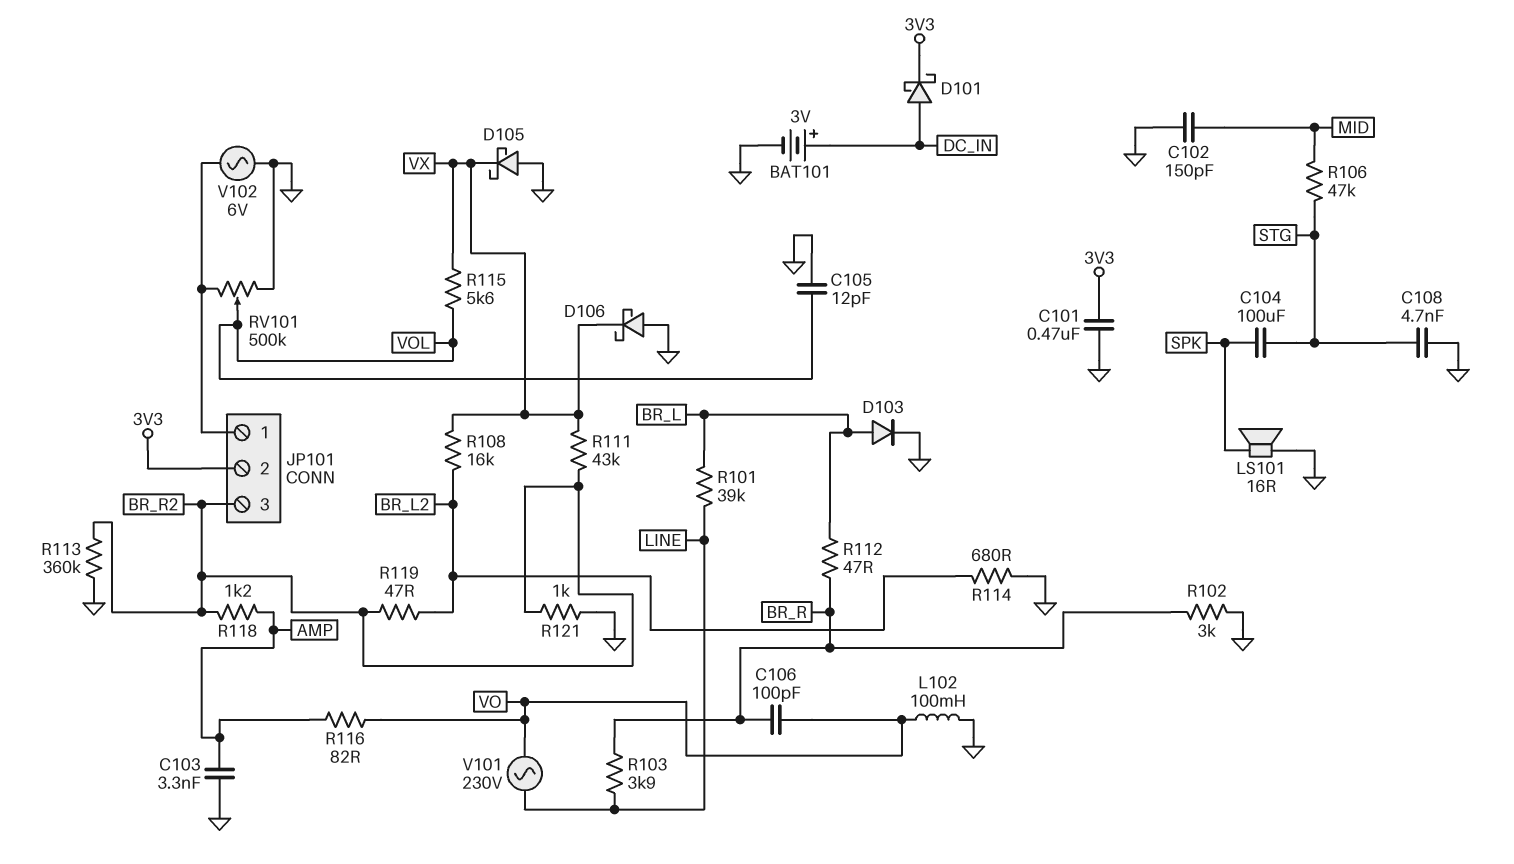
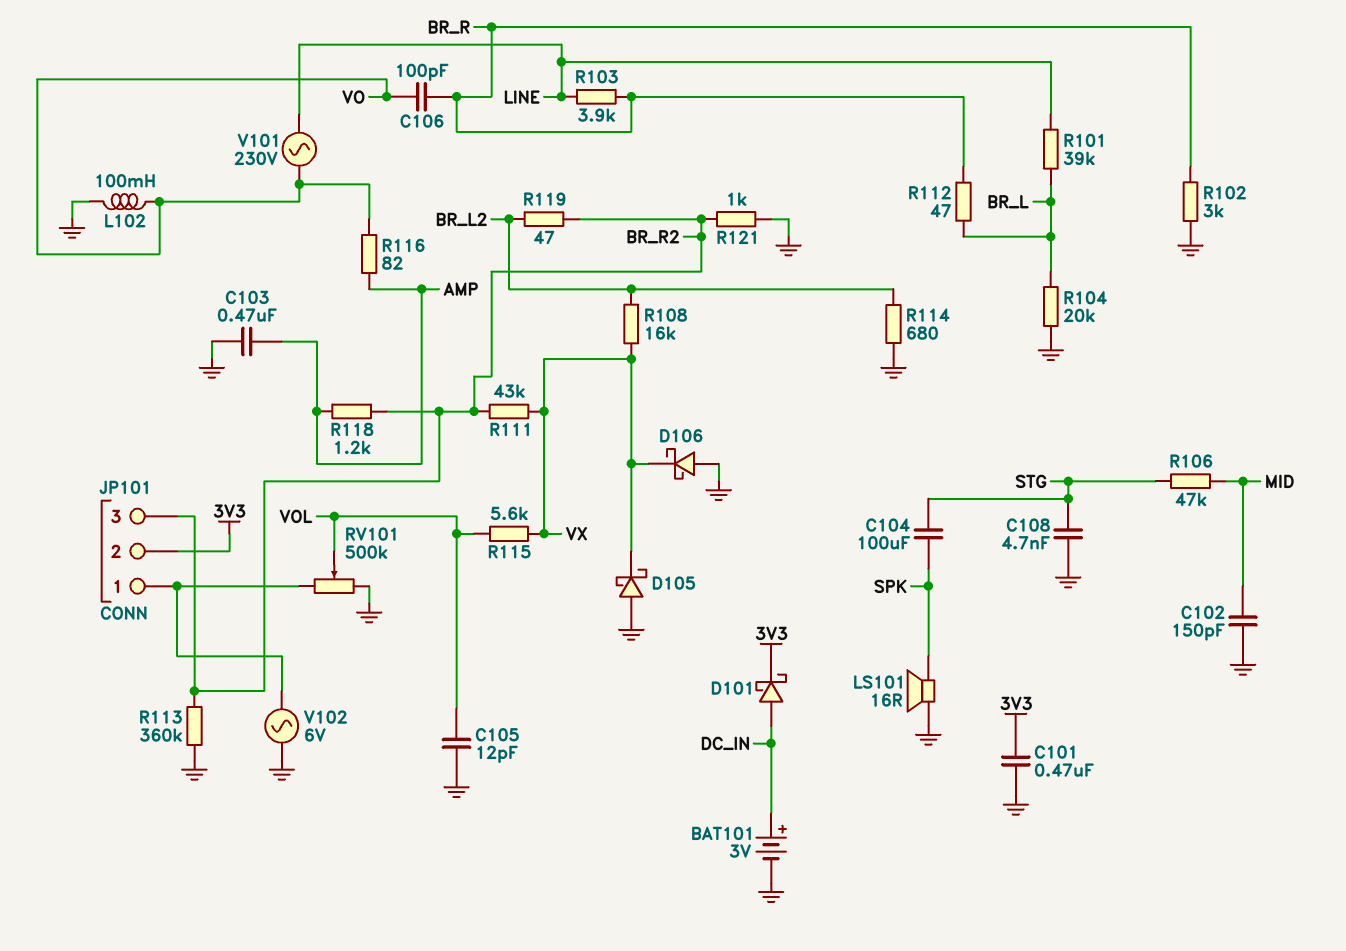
C103: 3.3nF (AMP, GND) -> 470nF (AMP, GND)
D103: diode (A BR_L, K GND) -> none
R104: none -> 20k (BR_L, GND)

